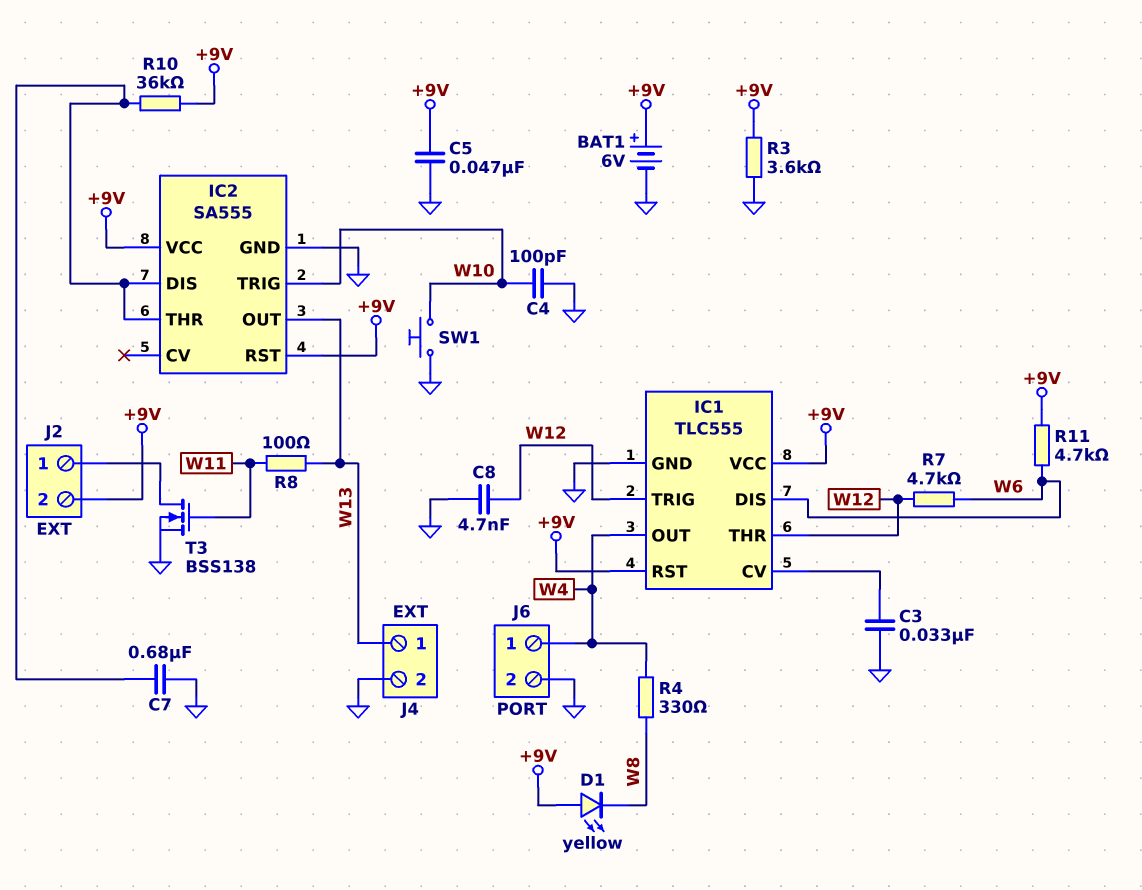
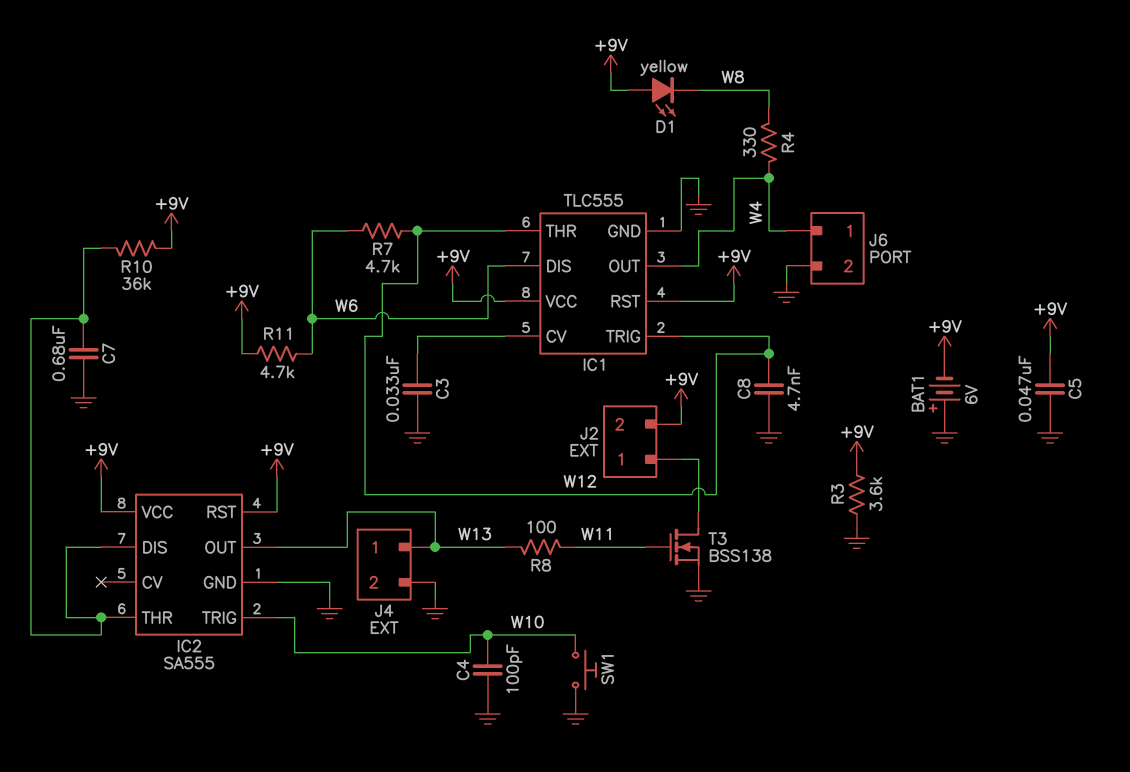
BAT1: 6V (plus +9V, minus GND) -> 6V (plus GND, minus +9V)

